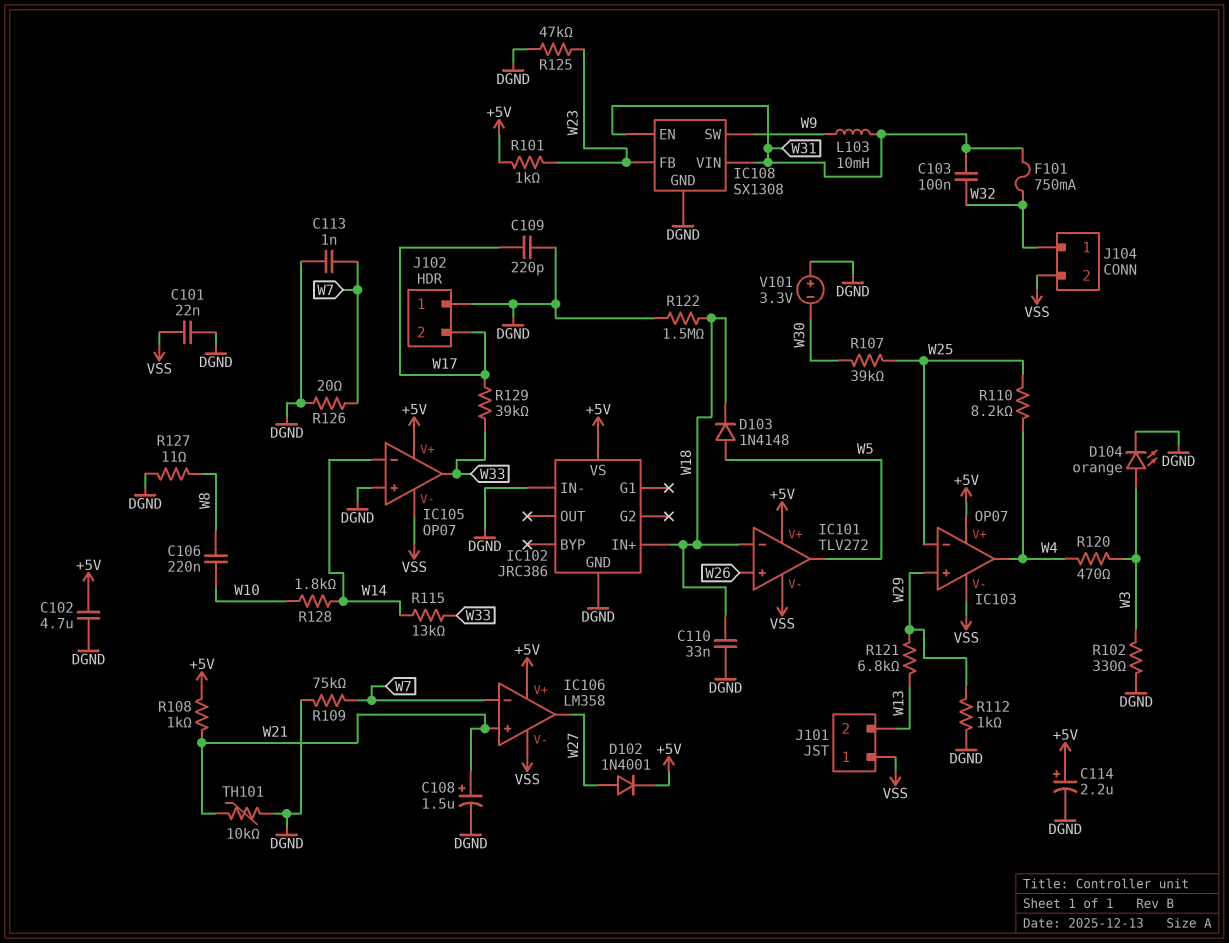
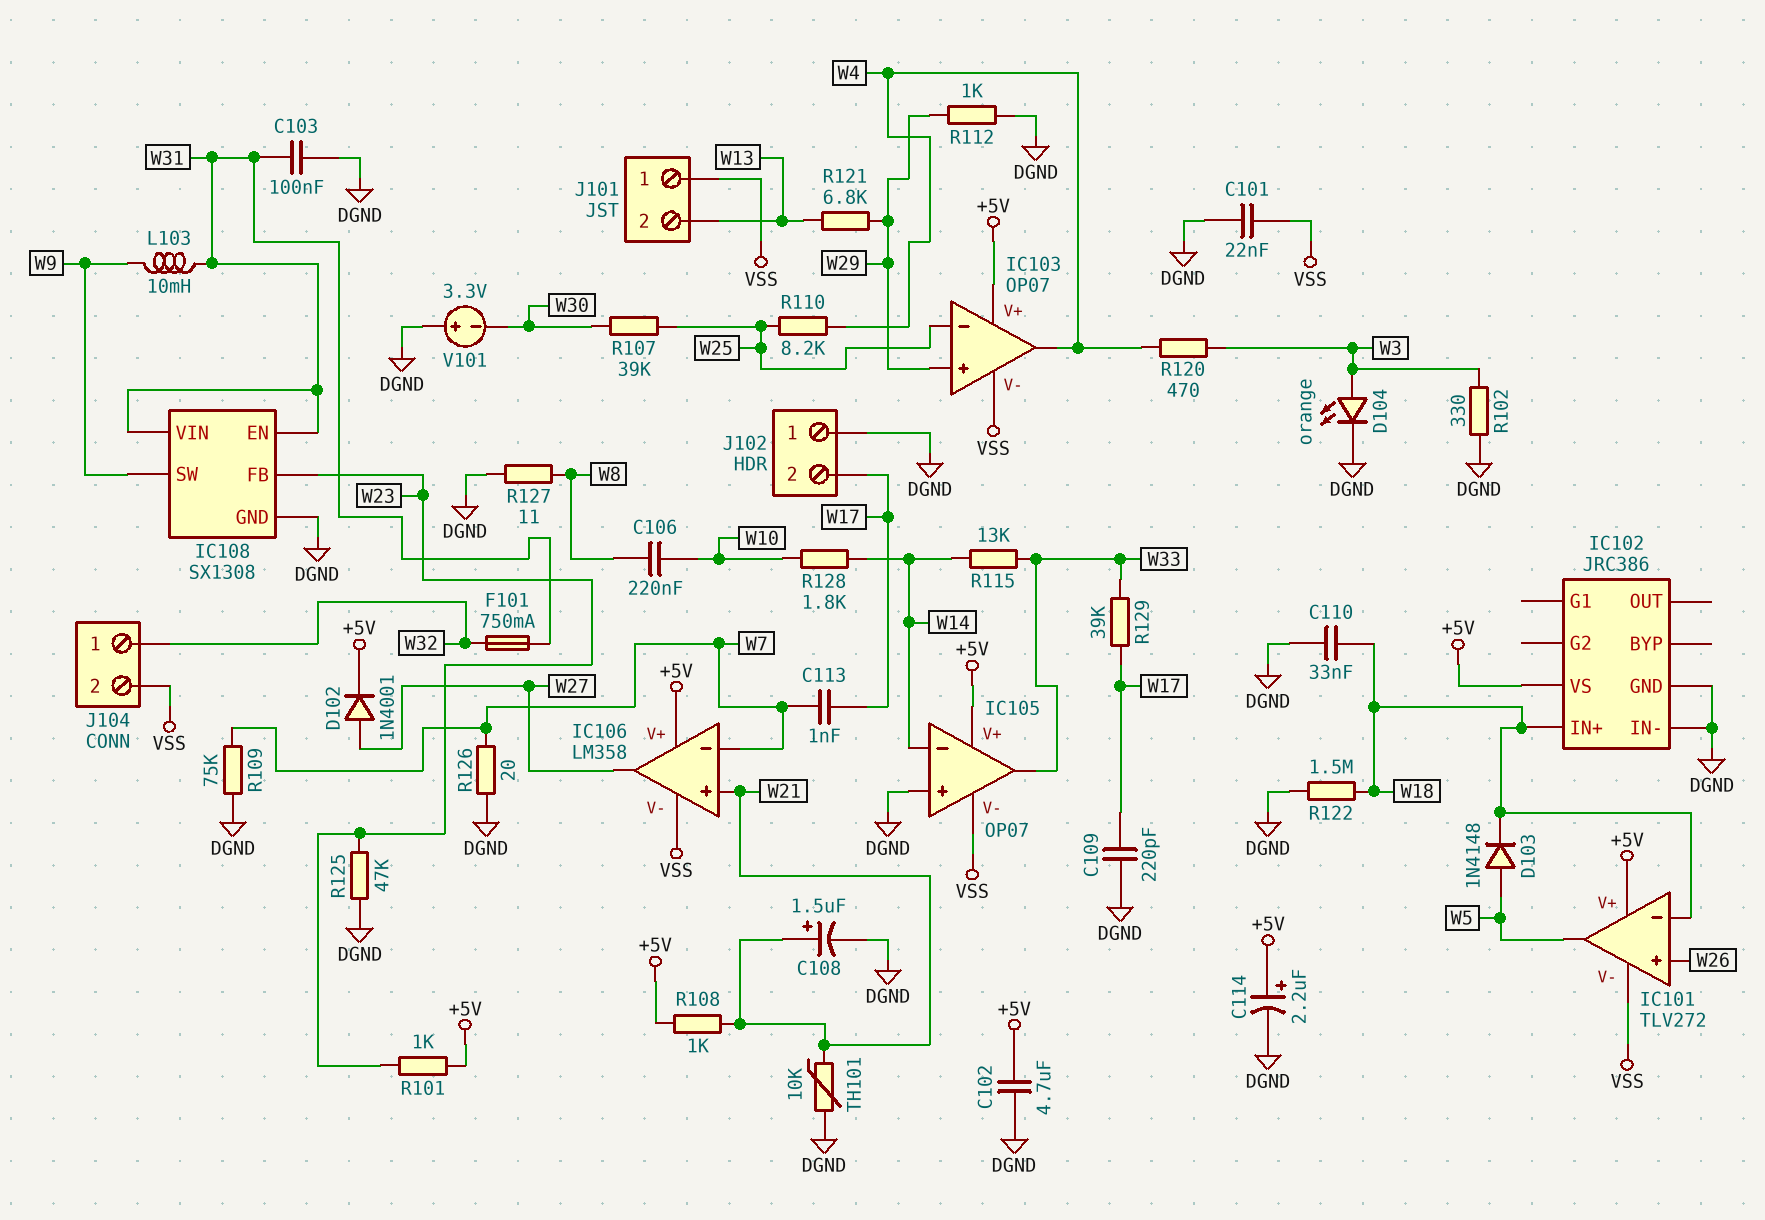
C103: 100nF (W31, W32) -> 100nF (DGND, W31)
C113: 1nF (DGND, W7) -> 1nF (W7, W17)

